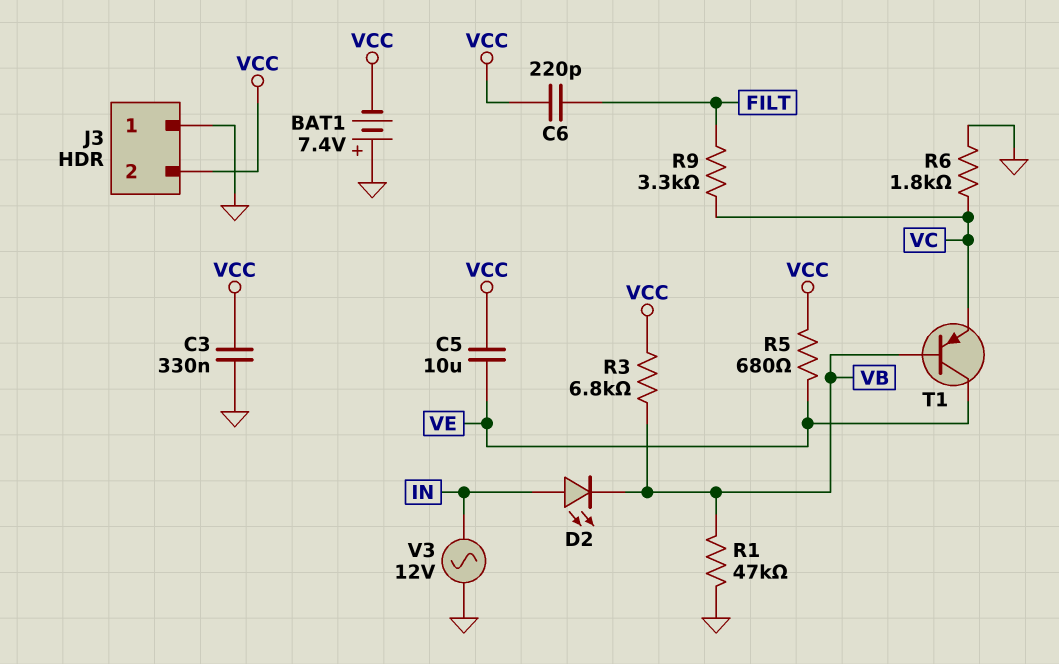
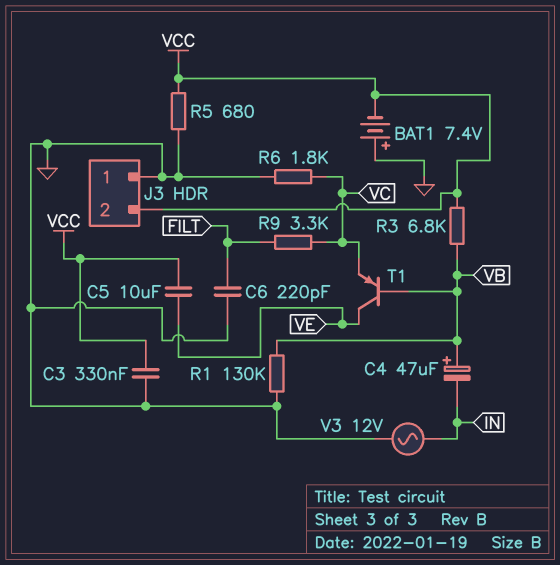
C4: none -> 47uF (plus VB, minus IN)
C6: 220pF (FILT, VCC) -> 220pF (FILT, GND)
D2: LED (A IN, K VB) -> none
R1: 47k (GND, VB) -> 130k (GND, VB)
R5: 680 (VCC, VE) -> 680 (GND, VCC)

